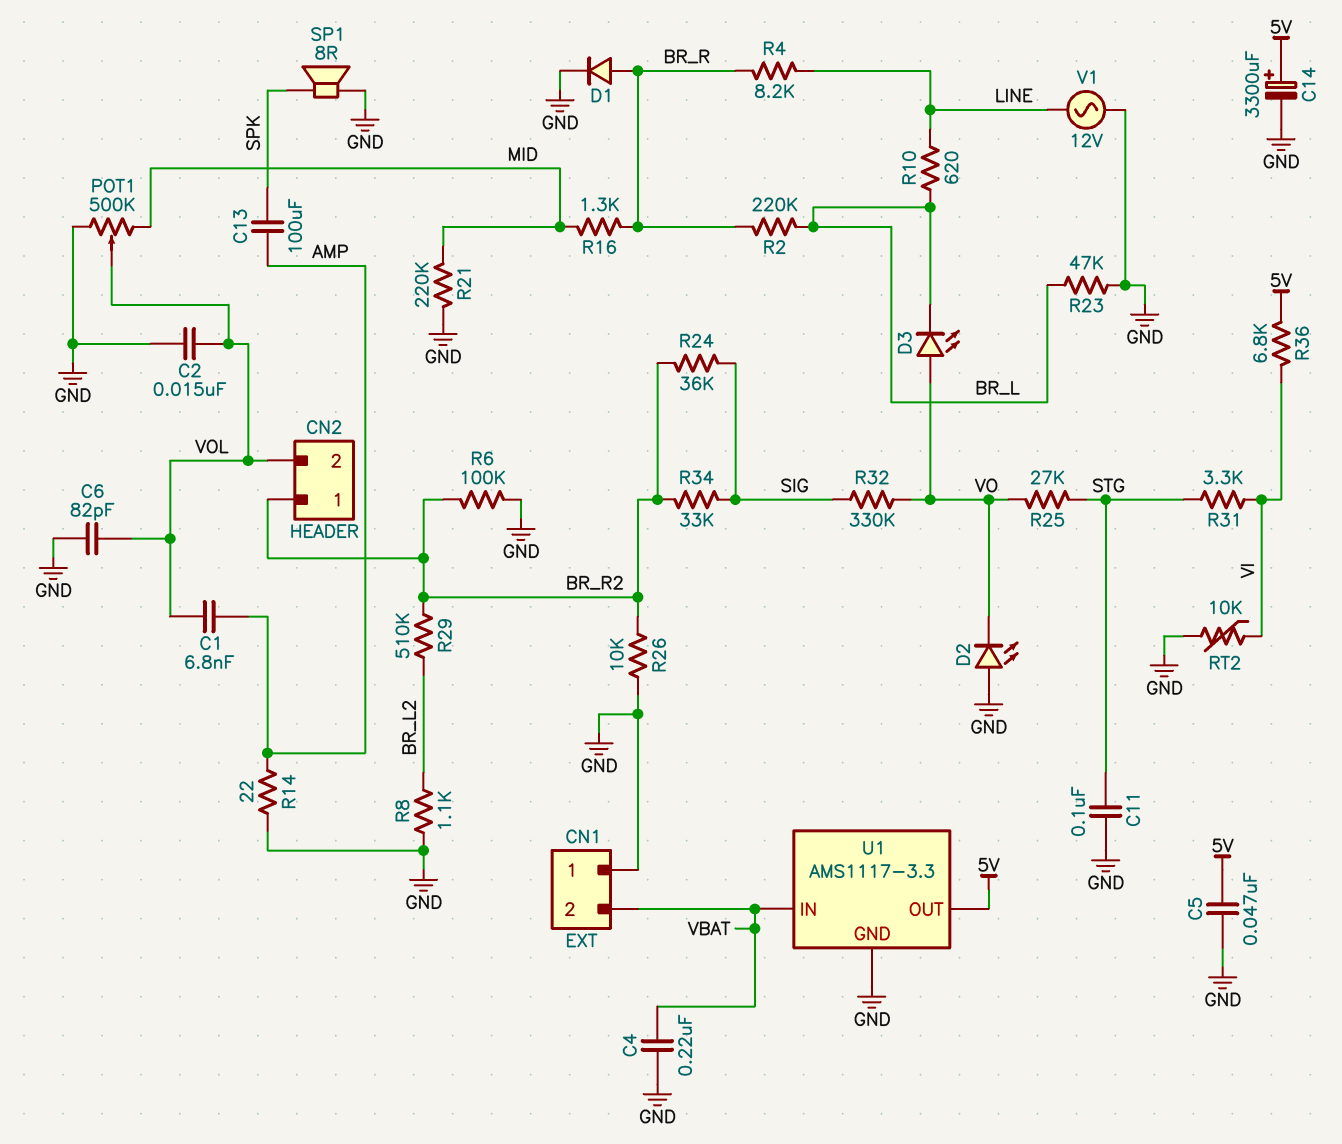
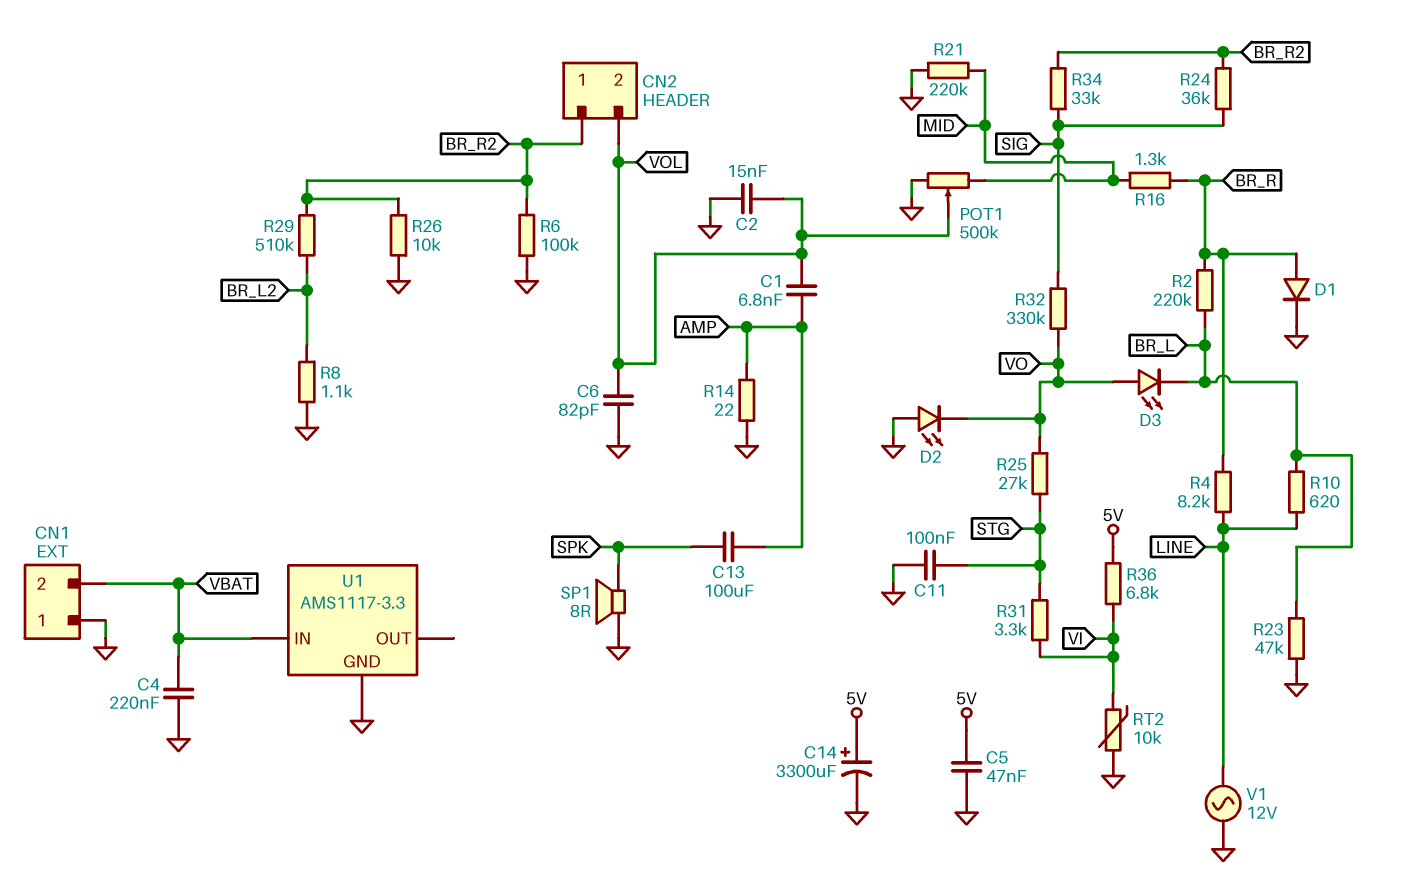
U1 pin OUT: 5V -> none

